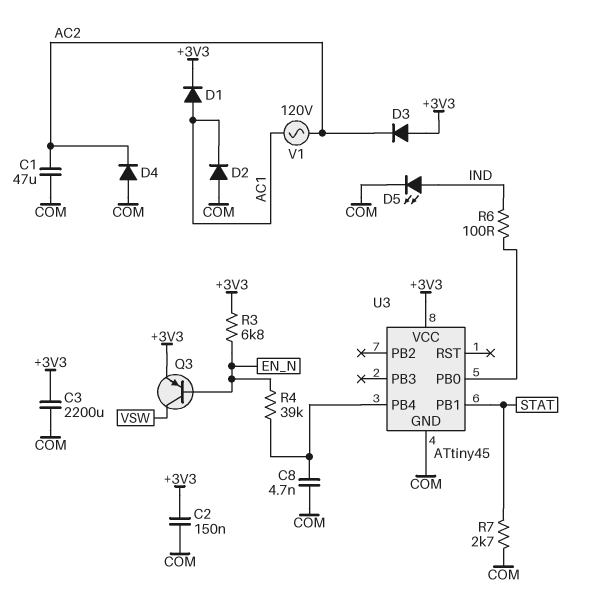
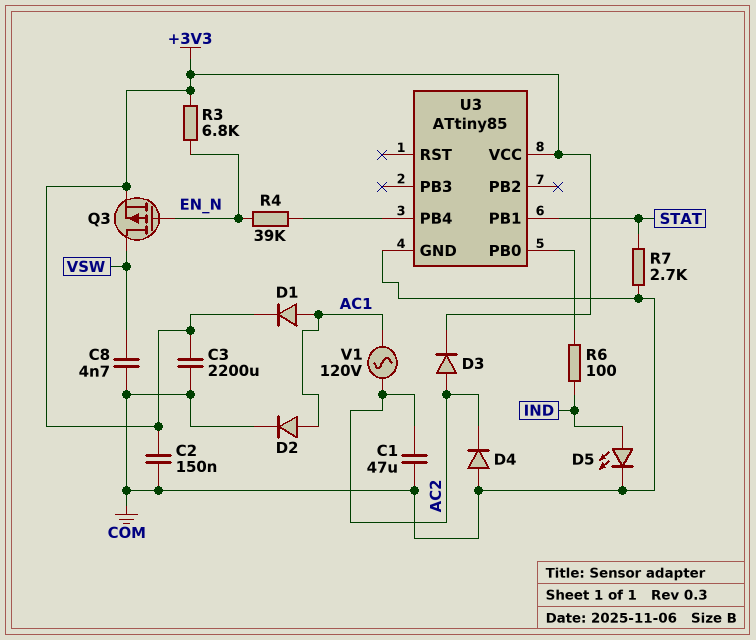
C8: 4.7nF (COM, U3/PB4) -> 4.7nF (COM, VSW)
D2: diode (A COM, K AC1) -> diode (A AC1, K COM)
D3: diode (A +3V3, K AC2) -> diode (A AC2, K +3V3)
Q3: PNP (B EN_N, C VSW, E +3V3) -> PMOS (G EN_N, D VSW, S +3V3)
U3: ATtiny45 -> ATtiny85

